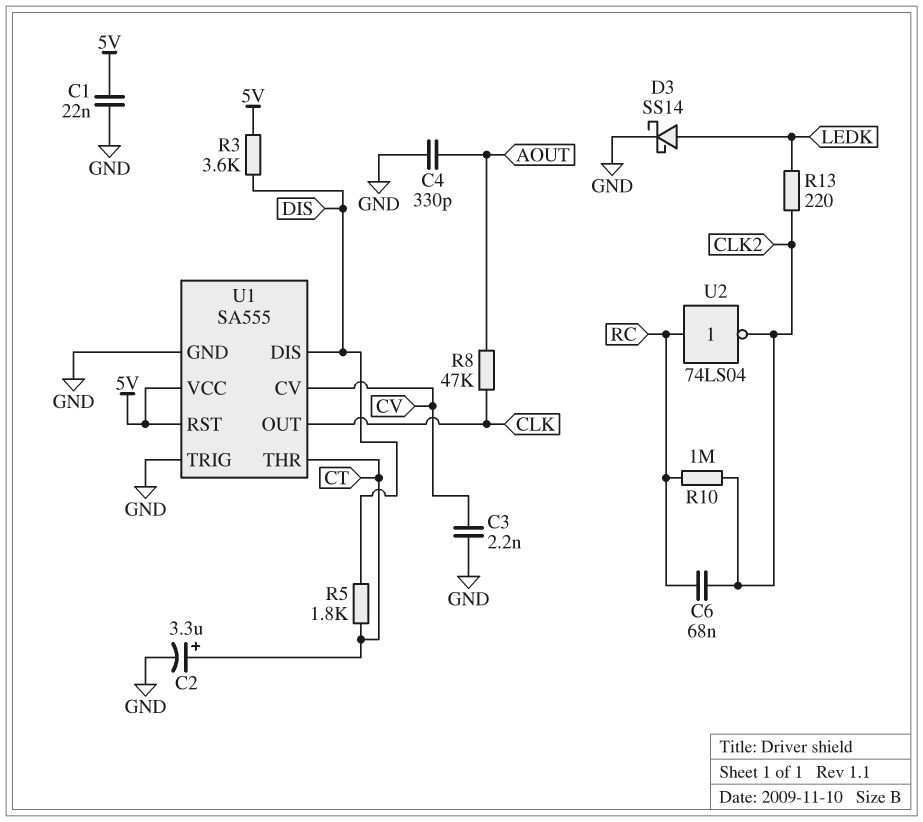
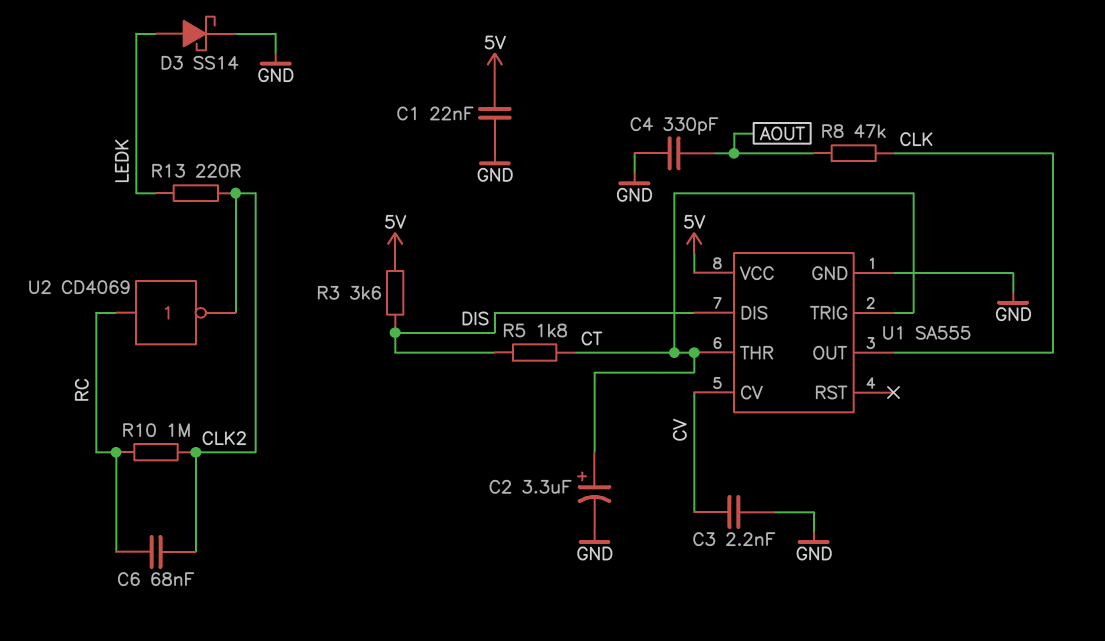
U1 pin RST: 5V -> none
U1 pin TRIG: GND -> CT
U2: NOT 74LS04 (in RC, out CLK2) -> NOT CD4069 (in RC, out CLK2)

